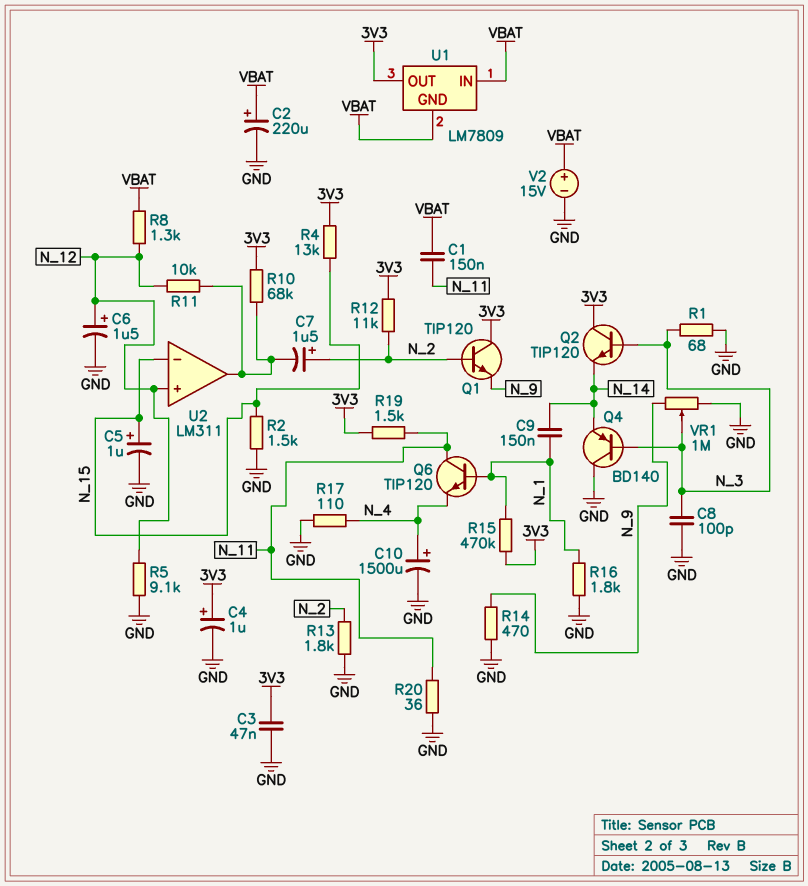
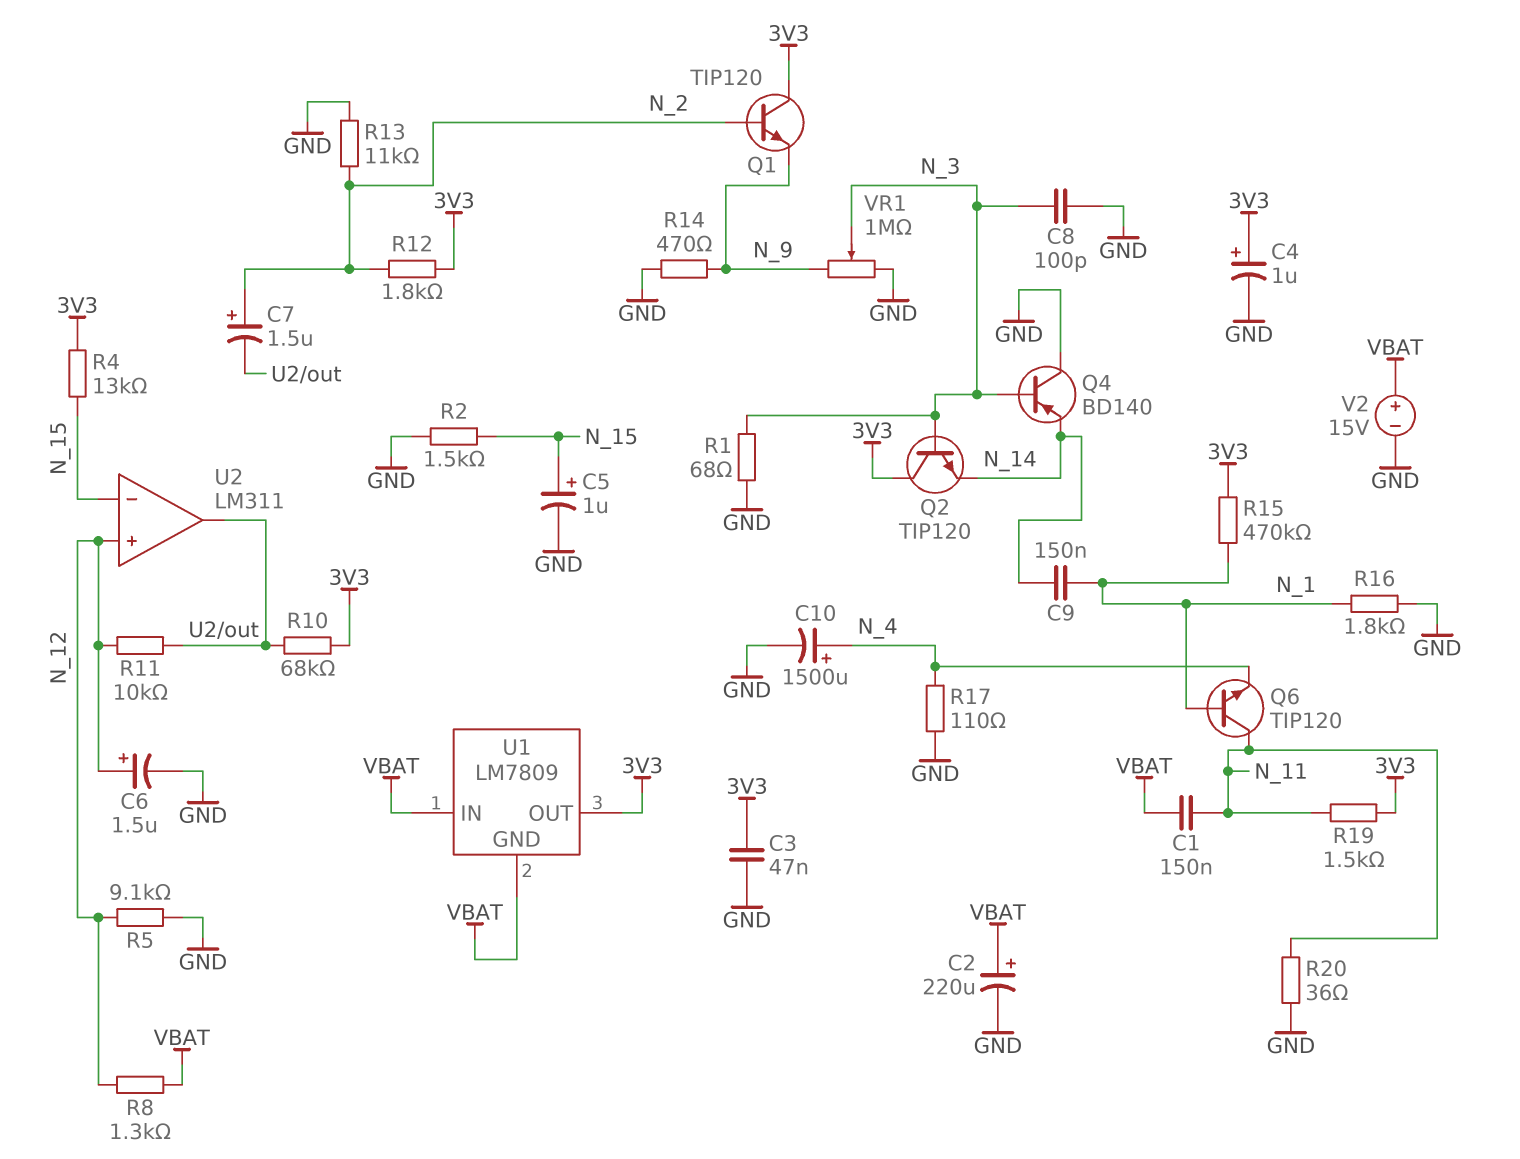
R12: 11k (3V3, N_2) -> 1.8k (3V3, N_2)
R13: 1.8k (GND, N_2) -> 11k (GND, N_2)

